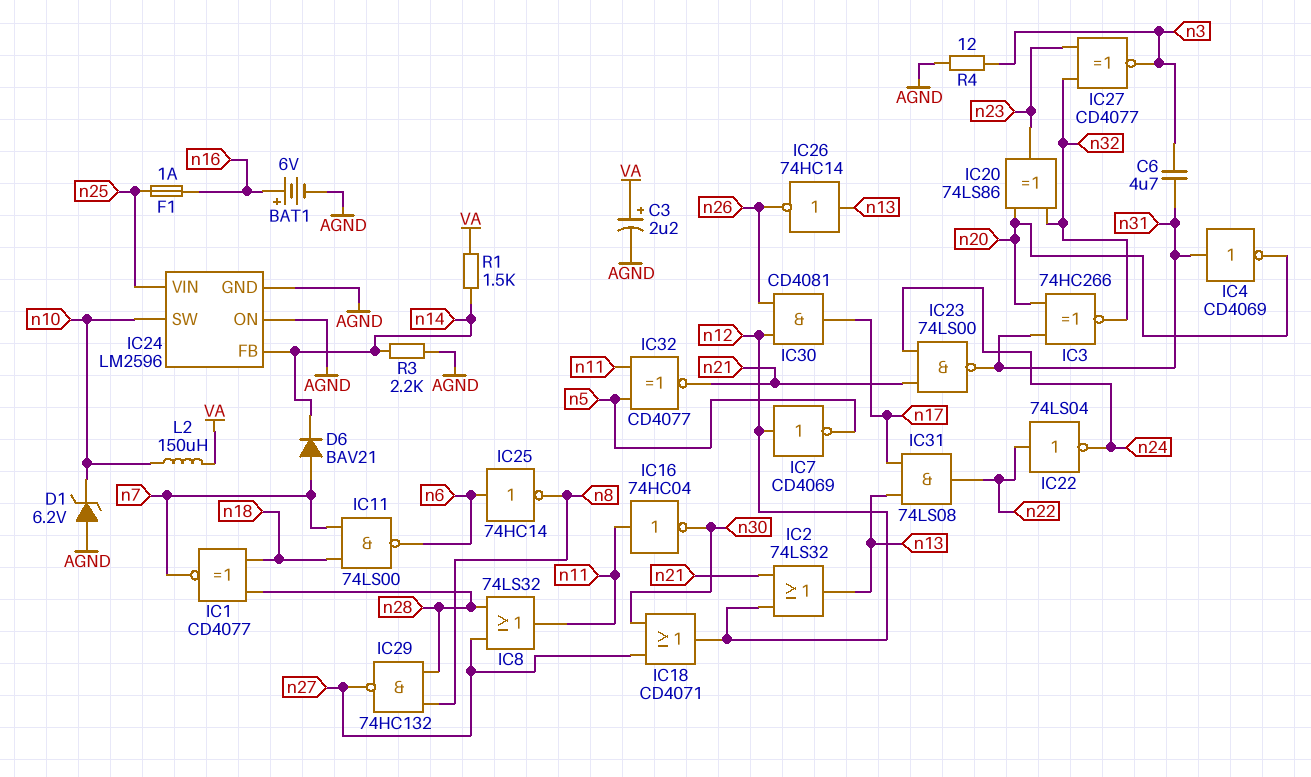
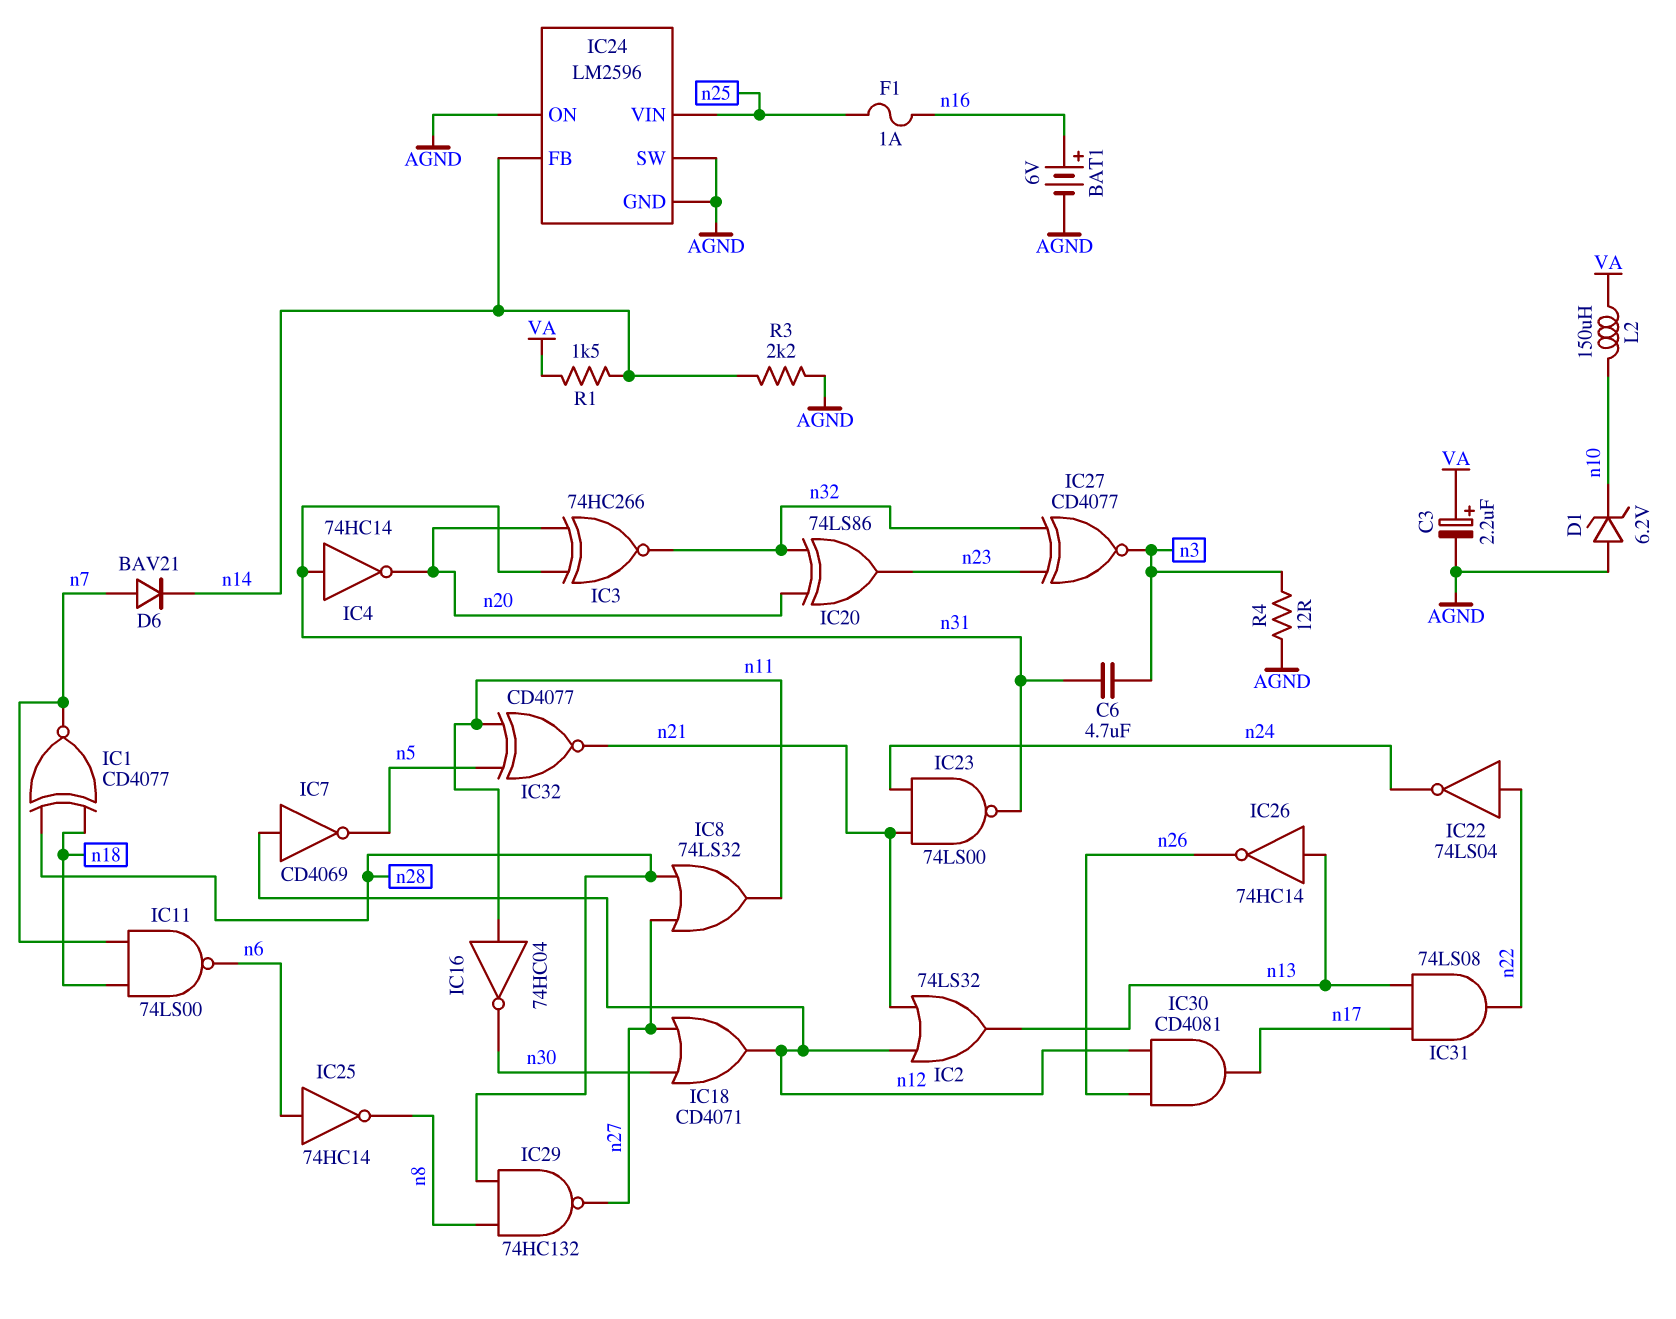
IC4: NOT CD4069 (in n31, out n20) -> NOT 74HC14 (in n31, out n20)
IC24 pin SW: n10 -> AGND

